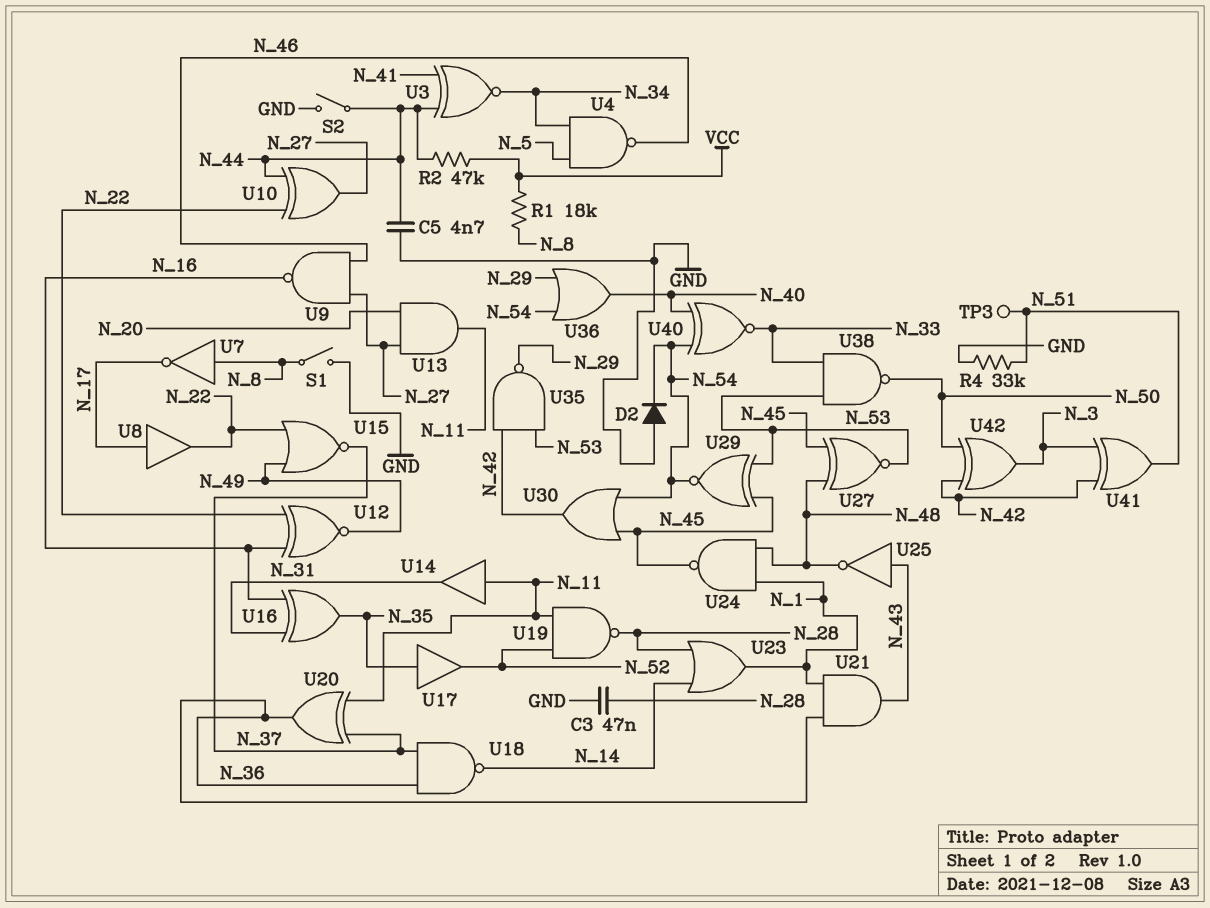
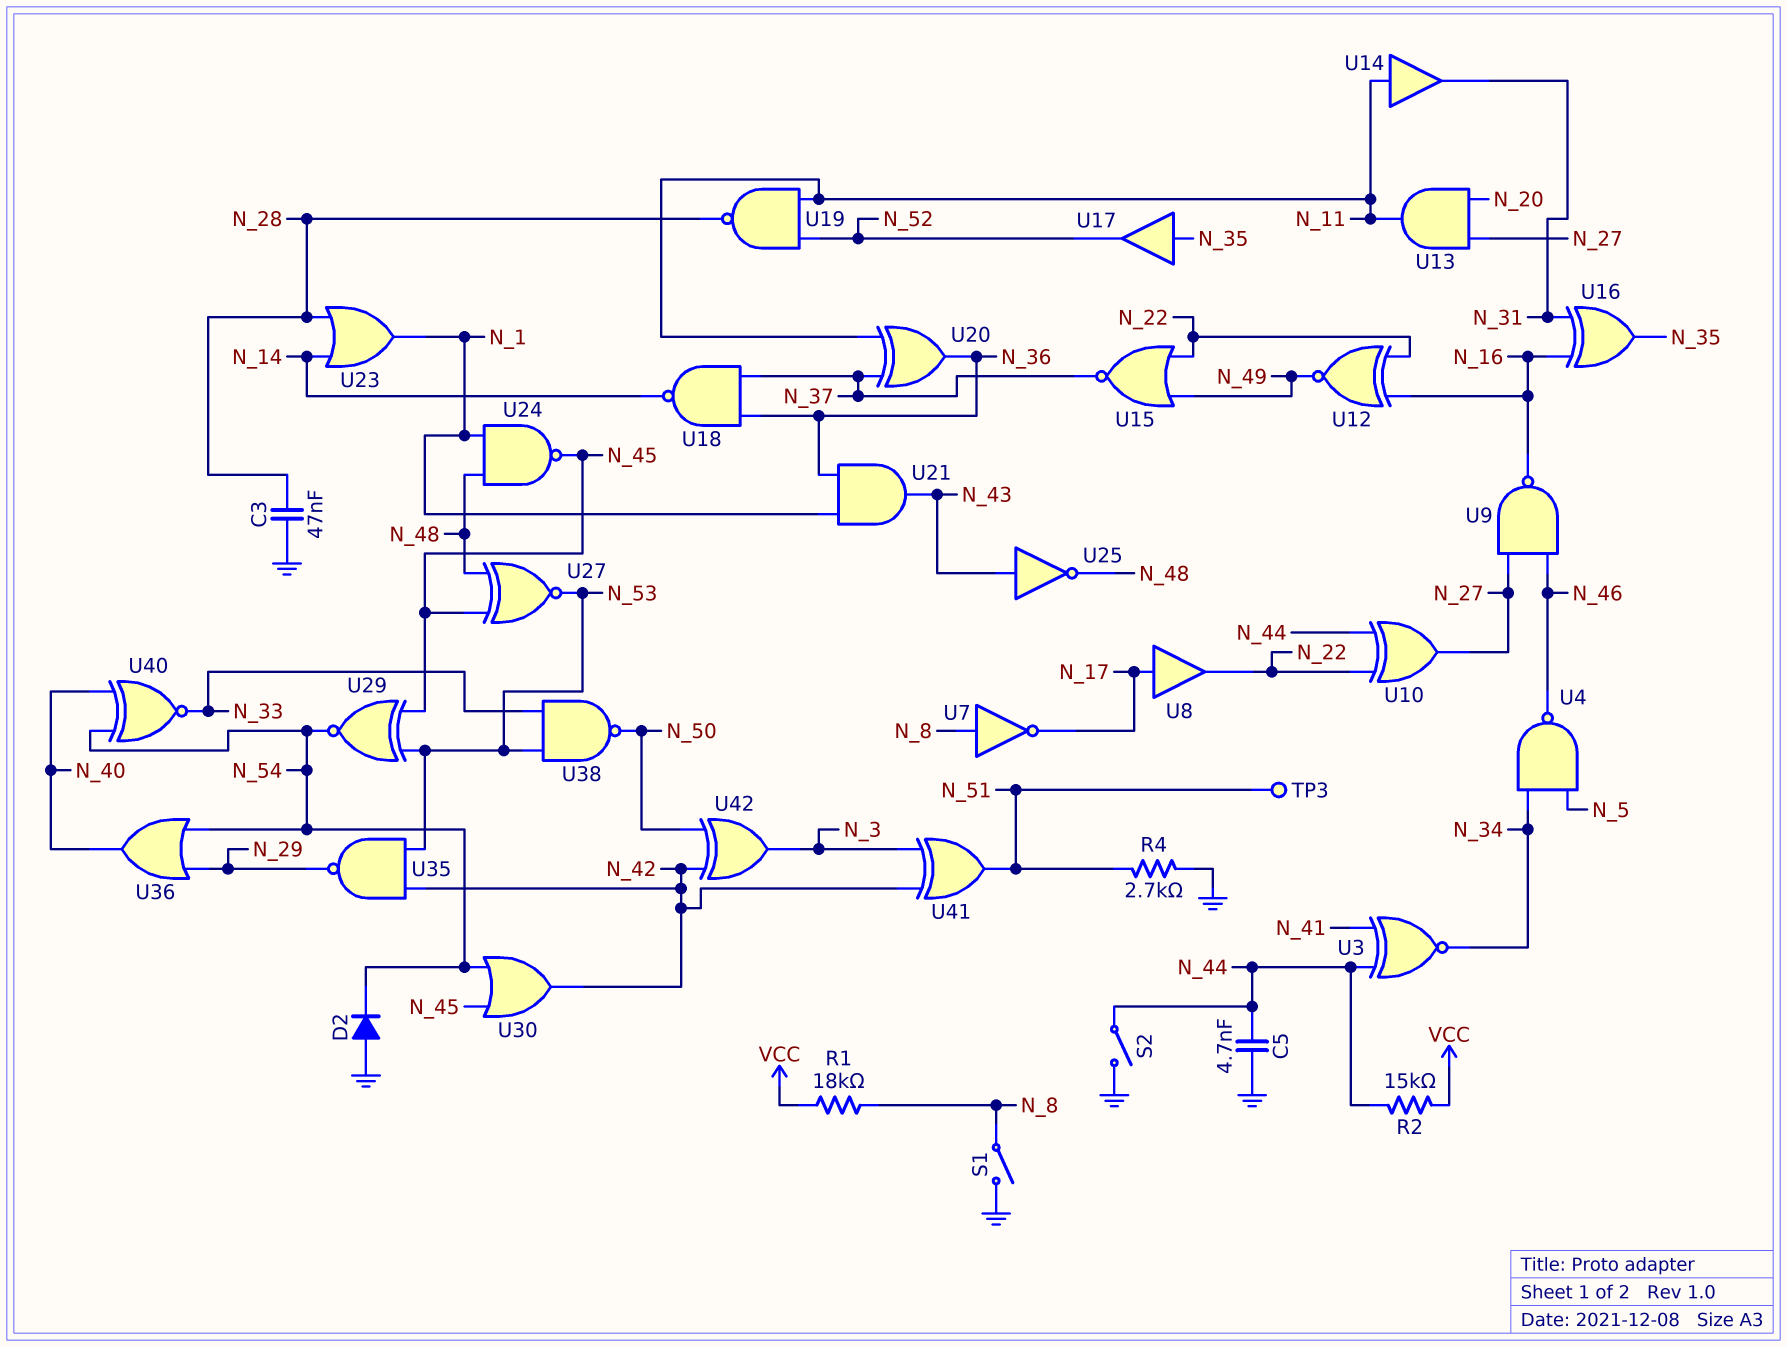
R2: 47k (N_44, VCC) -> 15k (N_44, VCC)
R4: 33k (GND, N_51) -> 2.7k (GND, N_51)

